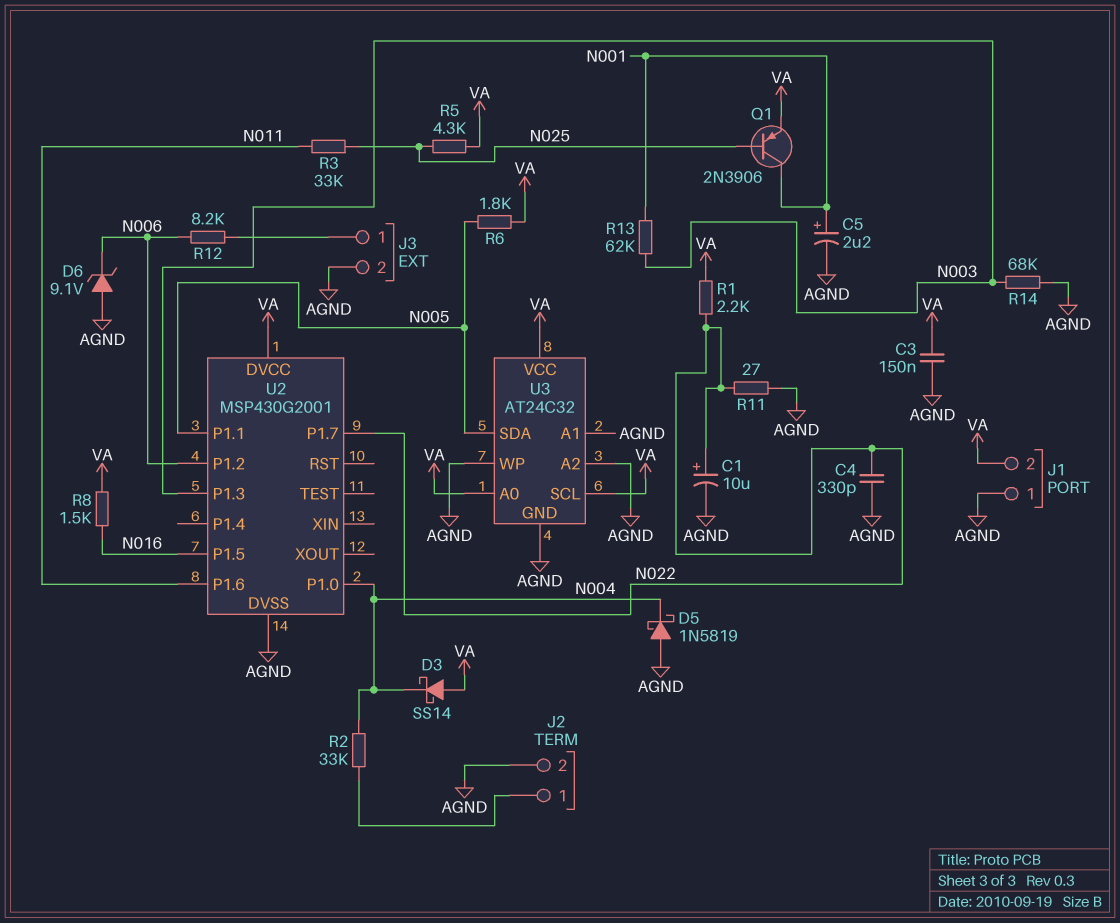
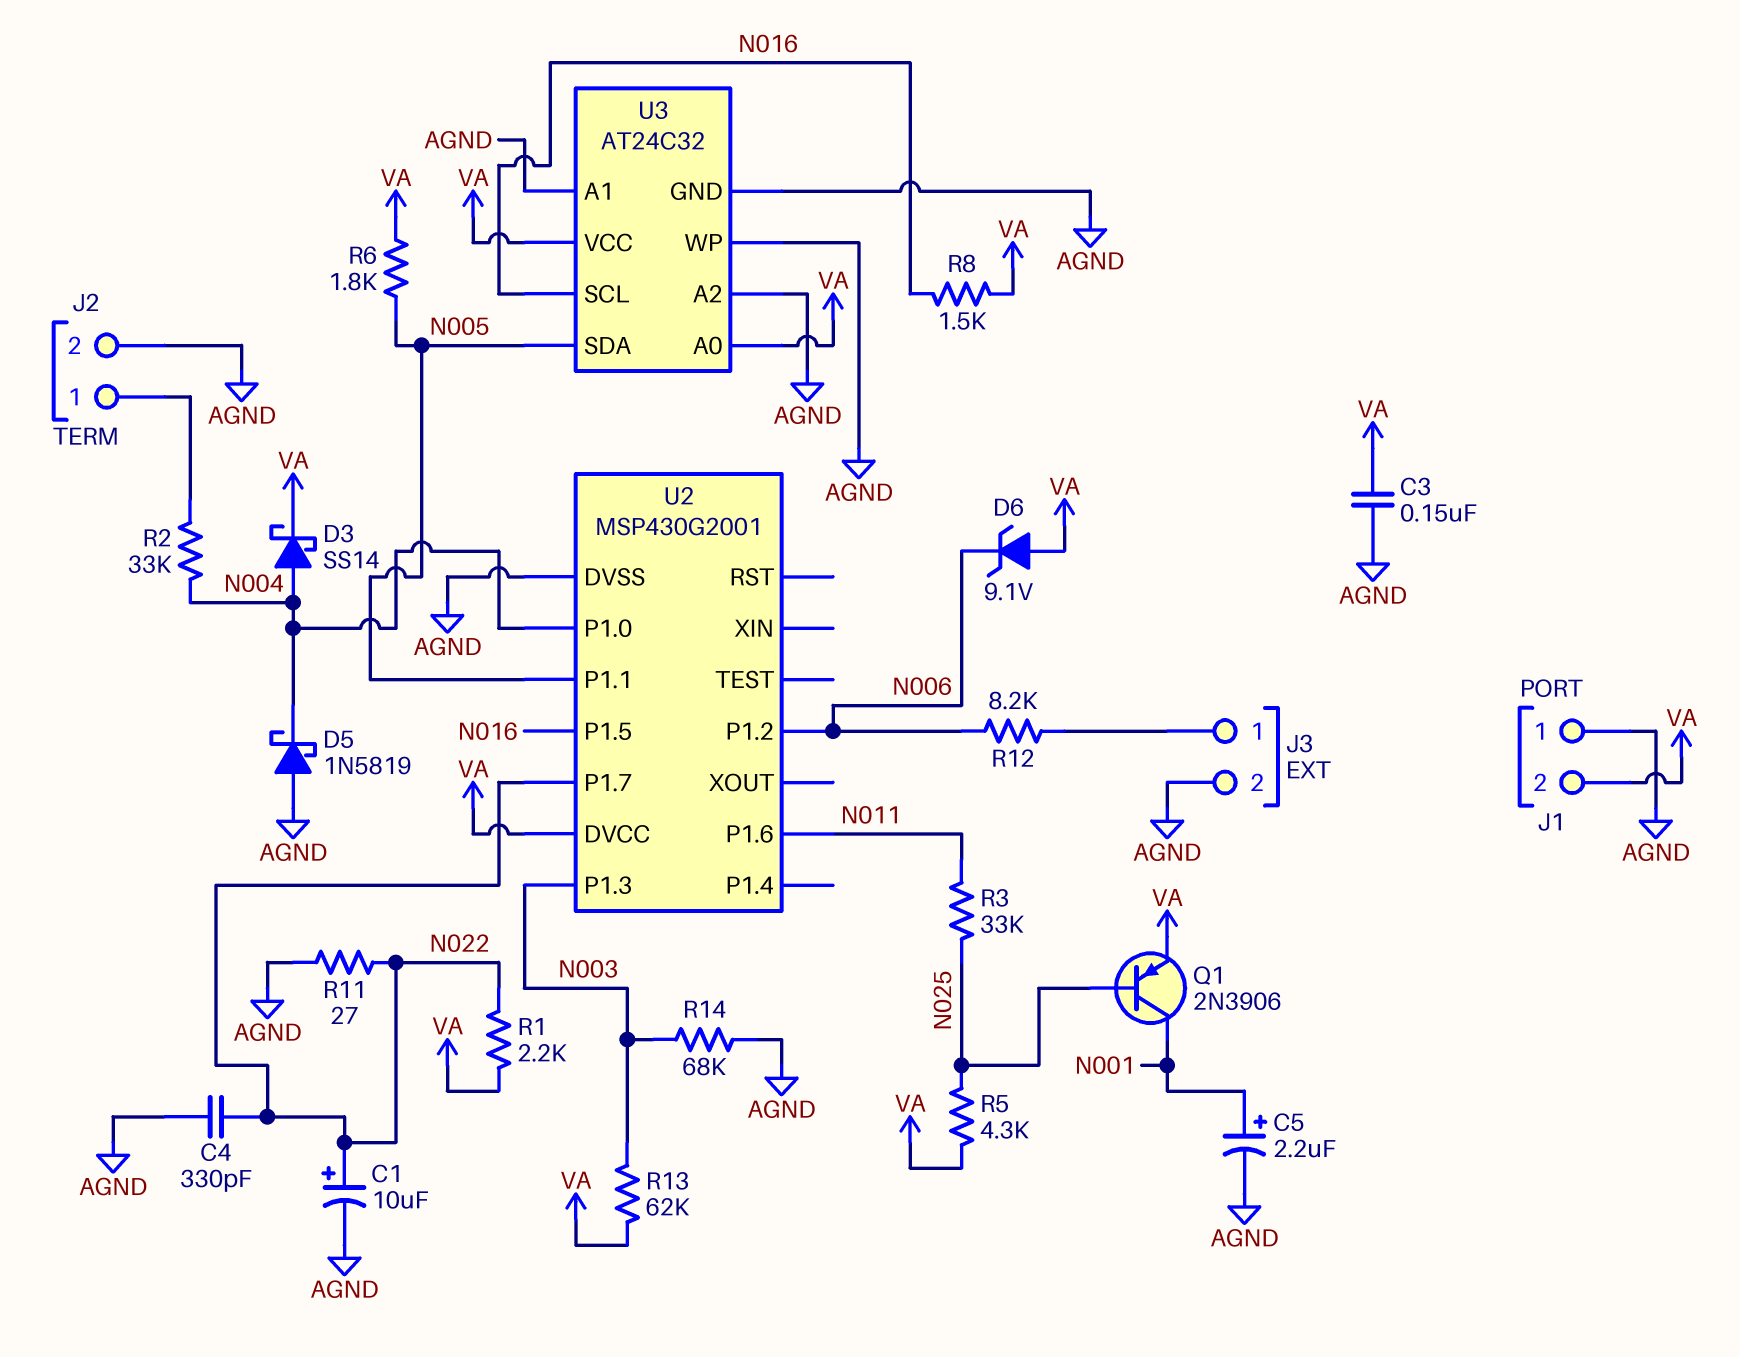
D3: schottky SS14 (A VA, K N004) -> schottky SS14 (A N004, K VA)
D6: zener 9.1V (A AGND, K N006) -> zener 9.1V (A VA, K N006)
R13: 62k (N001, N003) -> 62k (N003, VA)
U3 pin SCL: VA -> N016

